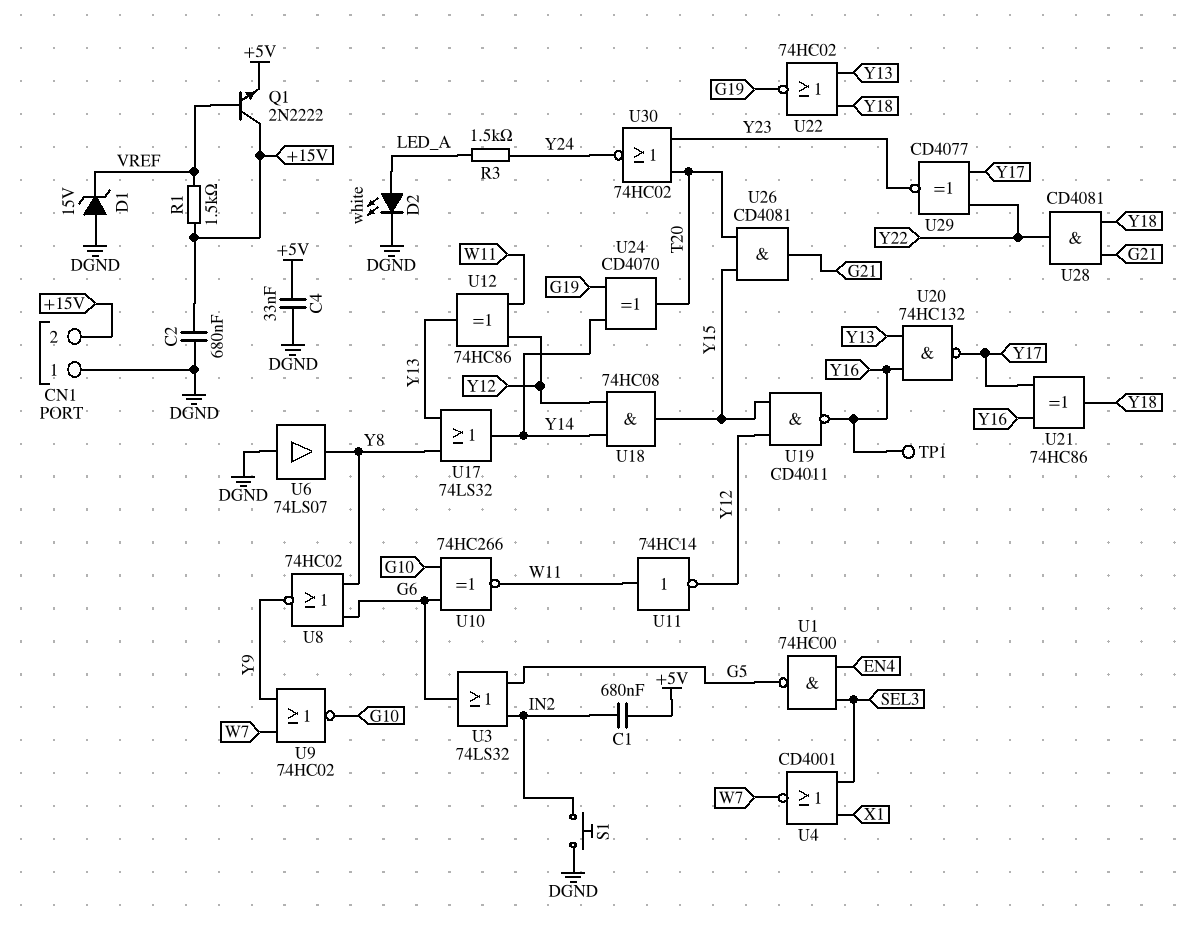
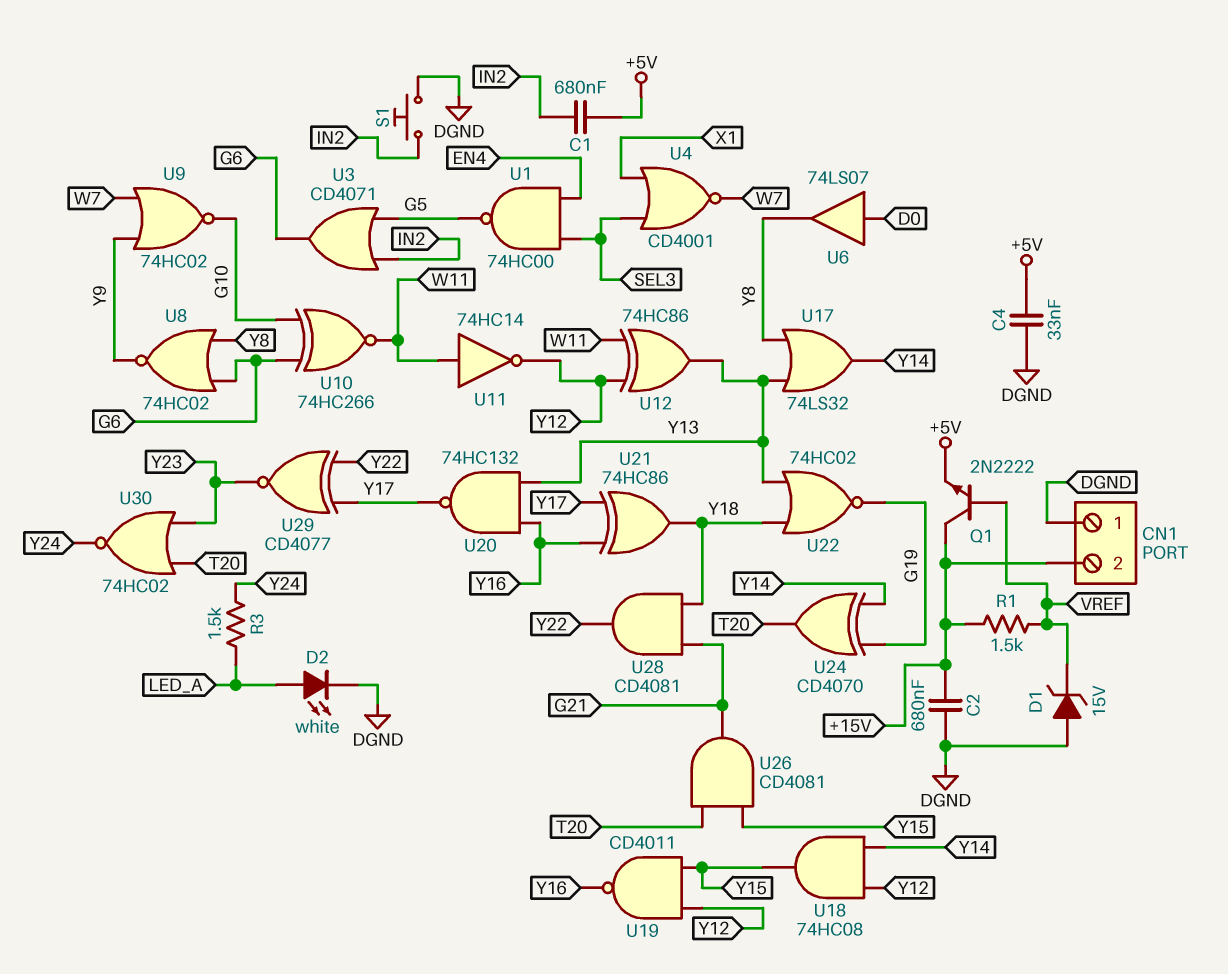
TP1: test point (Y16) -> none
U3: OR 74LS32 (in G5, in IN2, out G6) -> OR CD4071 (in G5, in IN2, out G6)
U6: buffer 74LS07 (in DGND, out Y8) -> buffer 74LS07 (in D0, out Y8)

